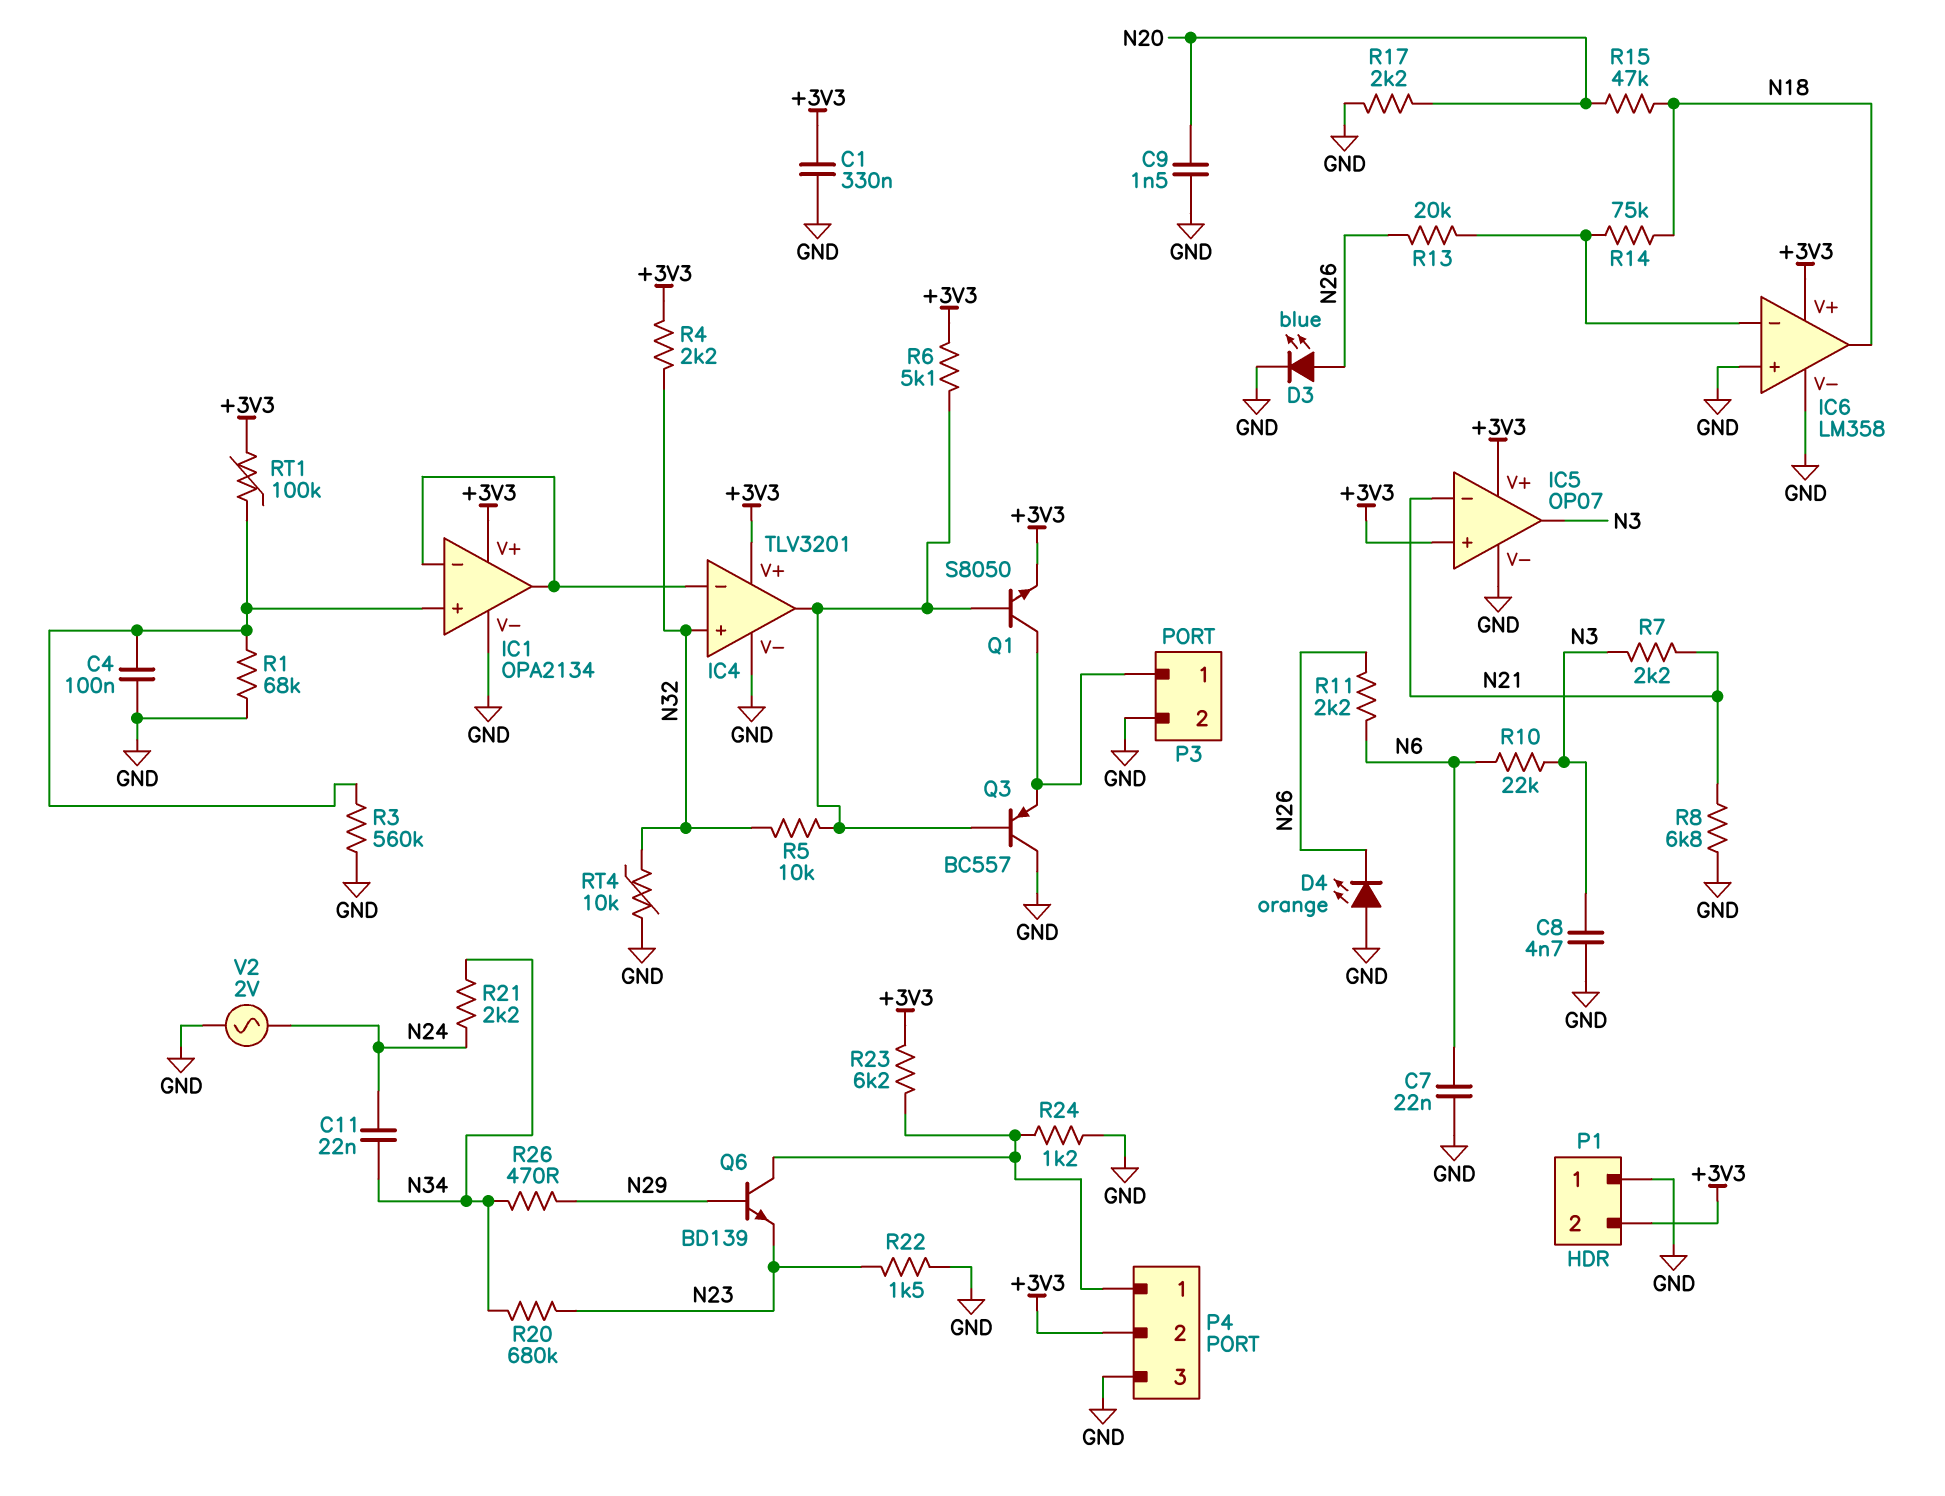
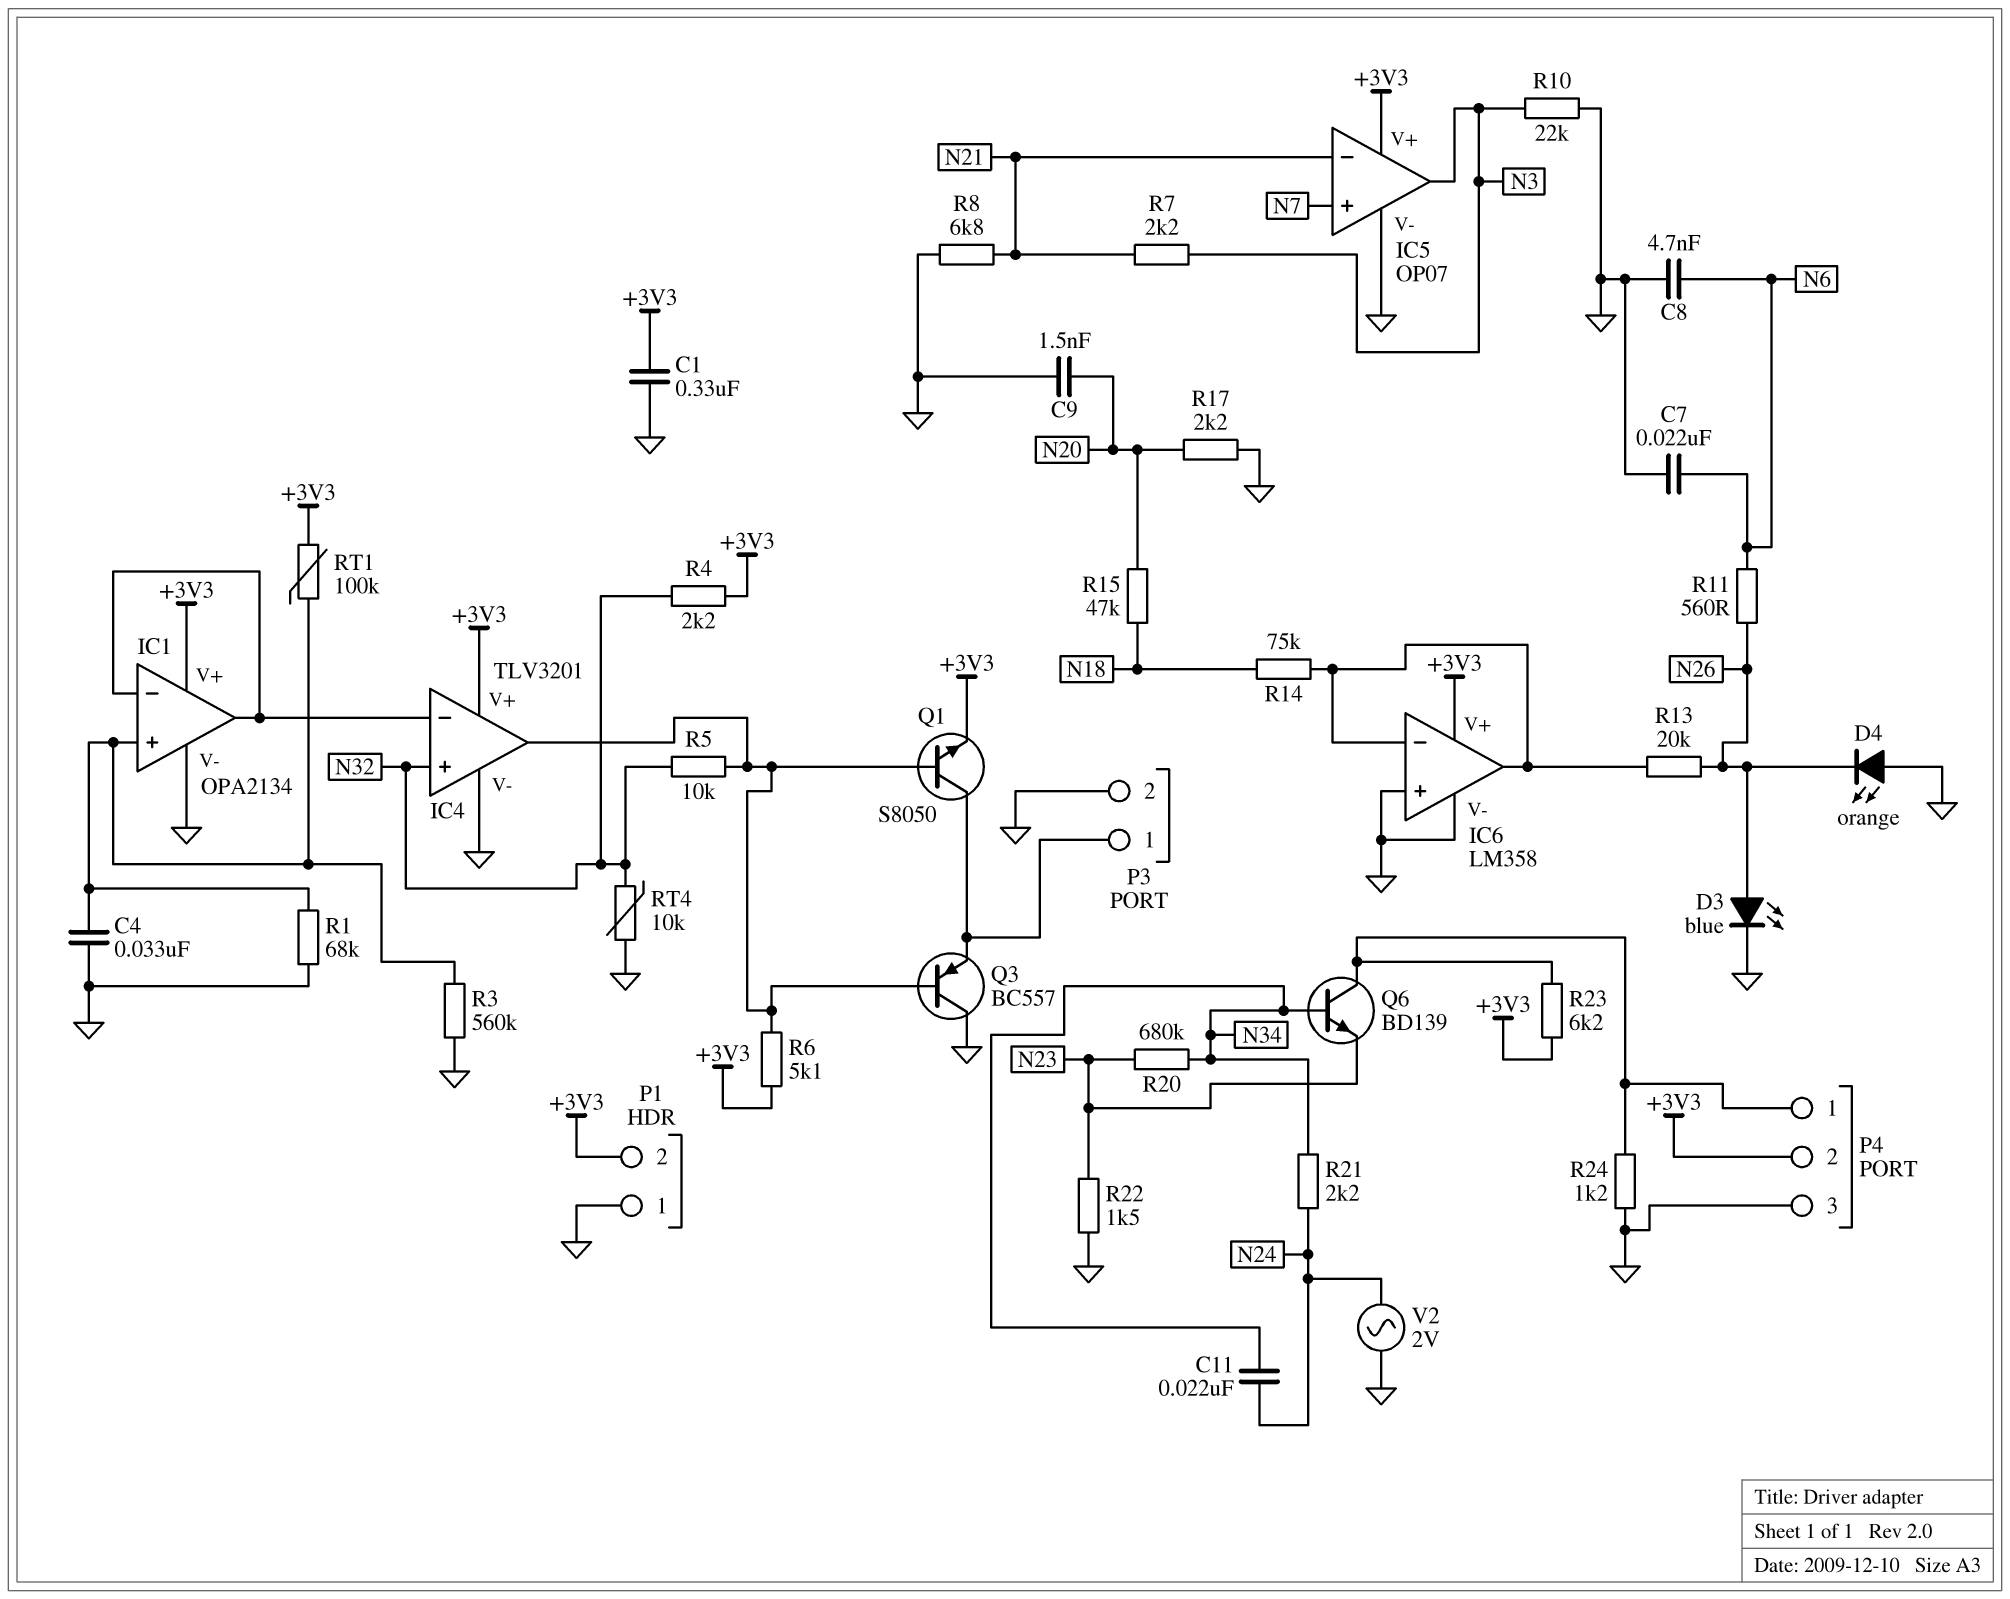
C4: 100nF (GND, IC1/in+) -> 33nF (GND, IC1/in+)
C8: 4.7nF (GND, N3) -> 4.7nF (GND, N6)
IC5 pin in+: +3V3 -> N7
IC6 pin out: N18 -> IC6/in-
Q6: NPN BD139 (B N29, C P4/1, E N23) -> NPN BD139 (B N34, C P4/1, E N23)
R10: 22k (N3, N6) -> 22k (GND, N3)
R11: 2.2k (N6, N26) -> 560 (N6, N26)
R26: 470 (N29, N34) -> none

